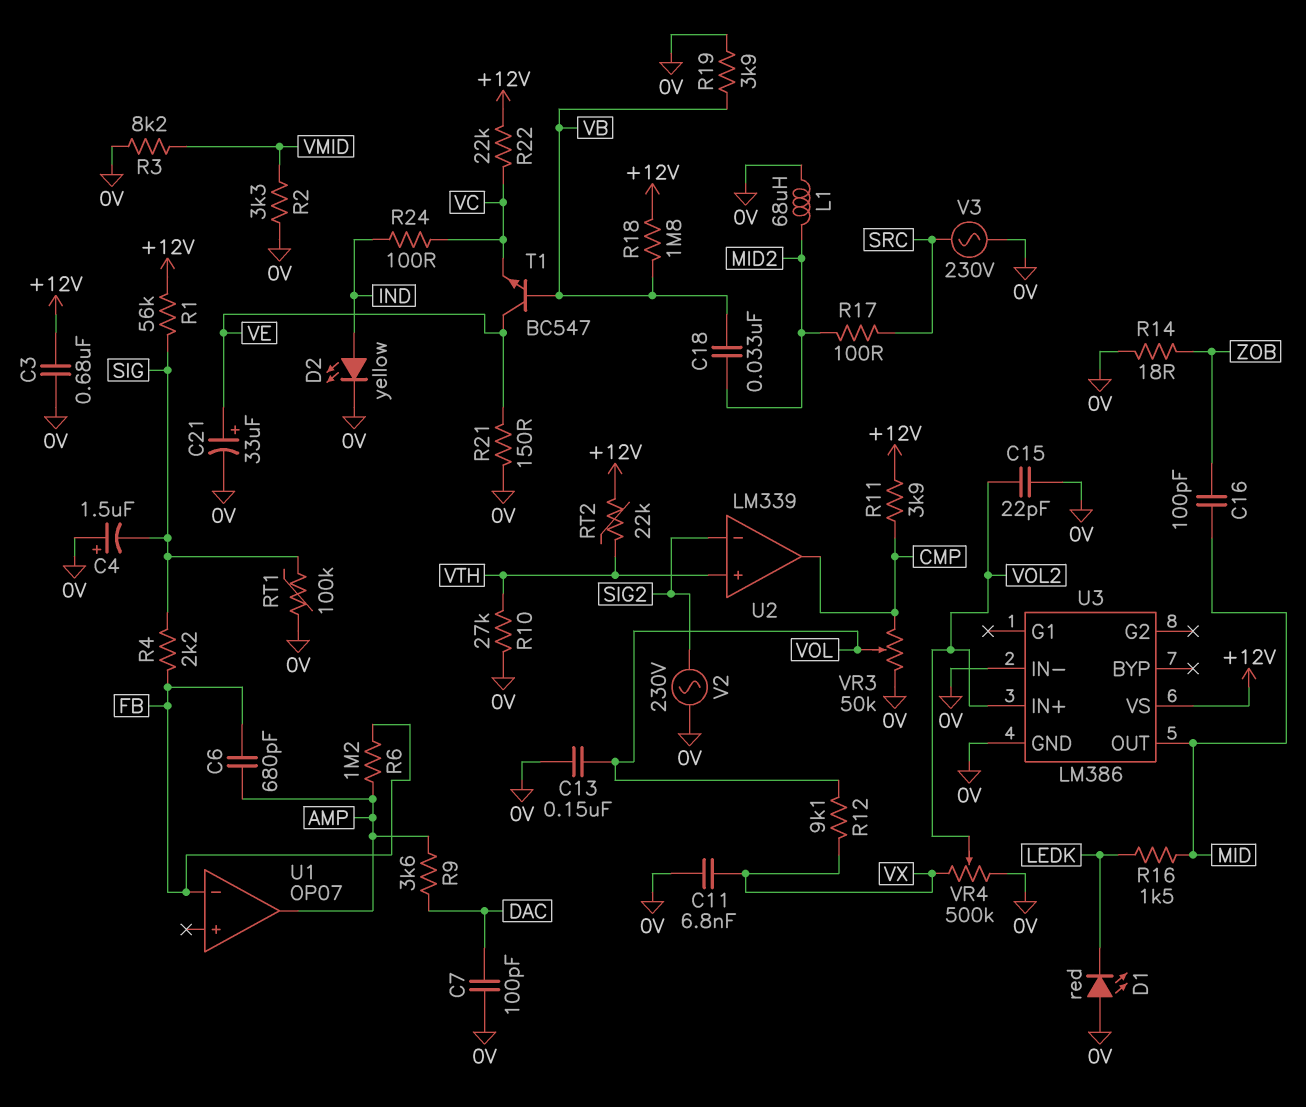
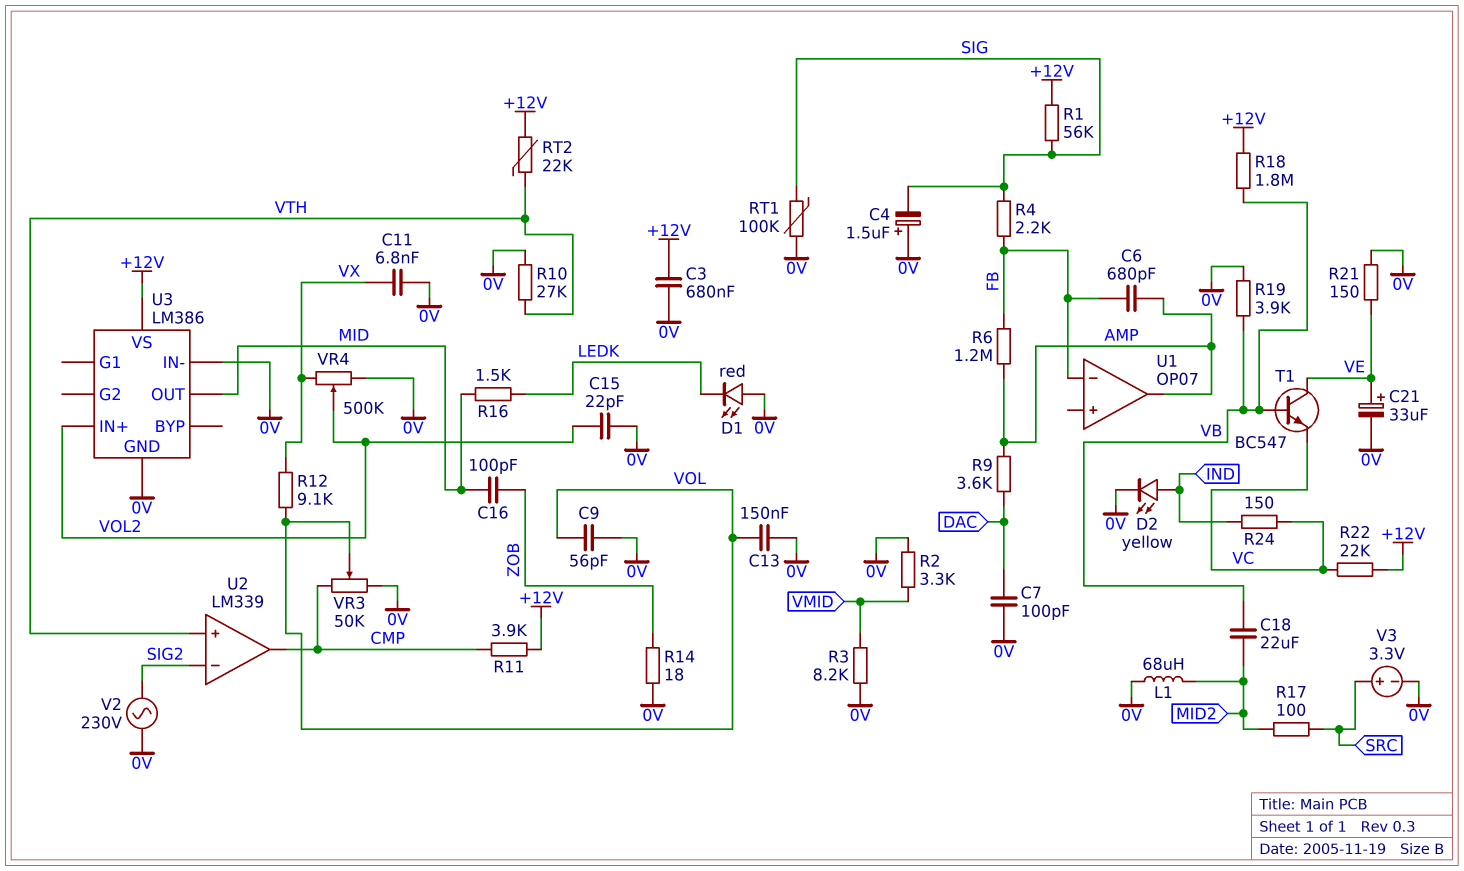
C9: none -> 56pF (0V, VOL)
C18: 33nF (MID2, VB) -> 22uF (MID2, VB)
R24: 100 (IND, VC) -> 150 (IND, VC)
V3: AC 230V (0V, SRC) -> 3.3V (plus SRC, minus 0V)

